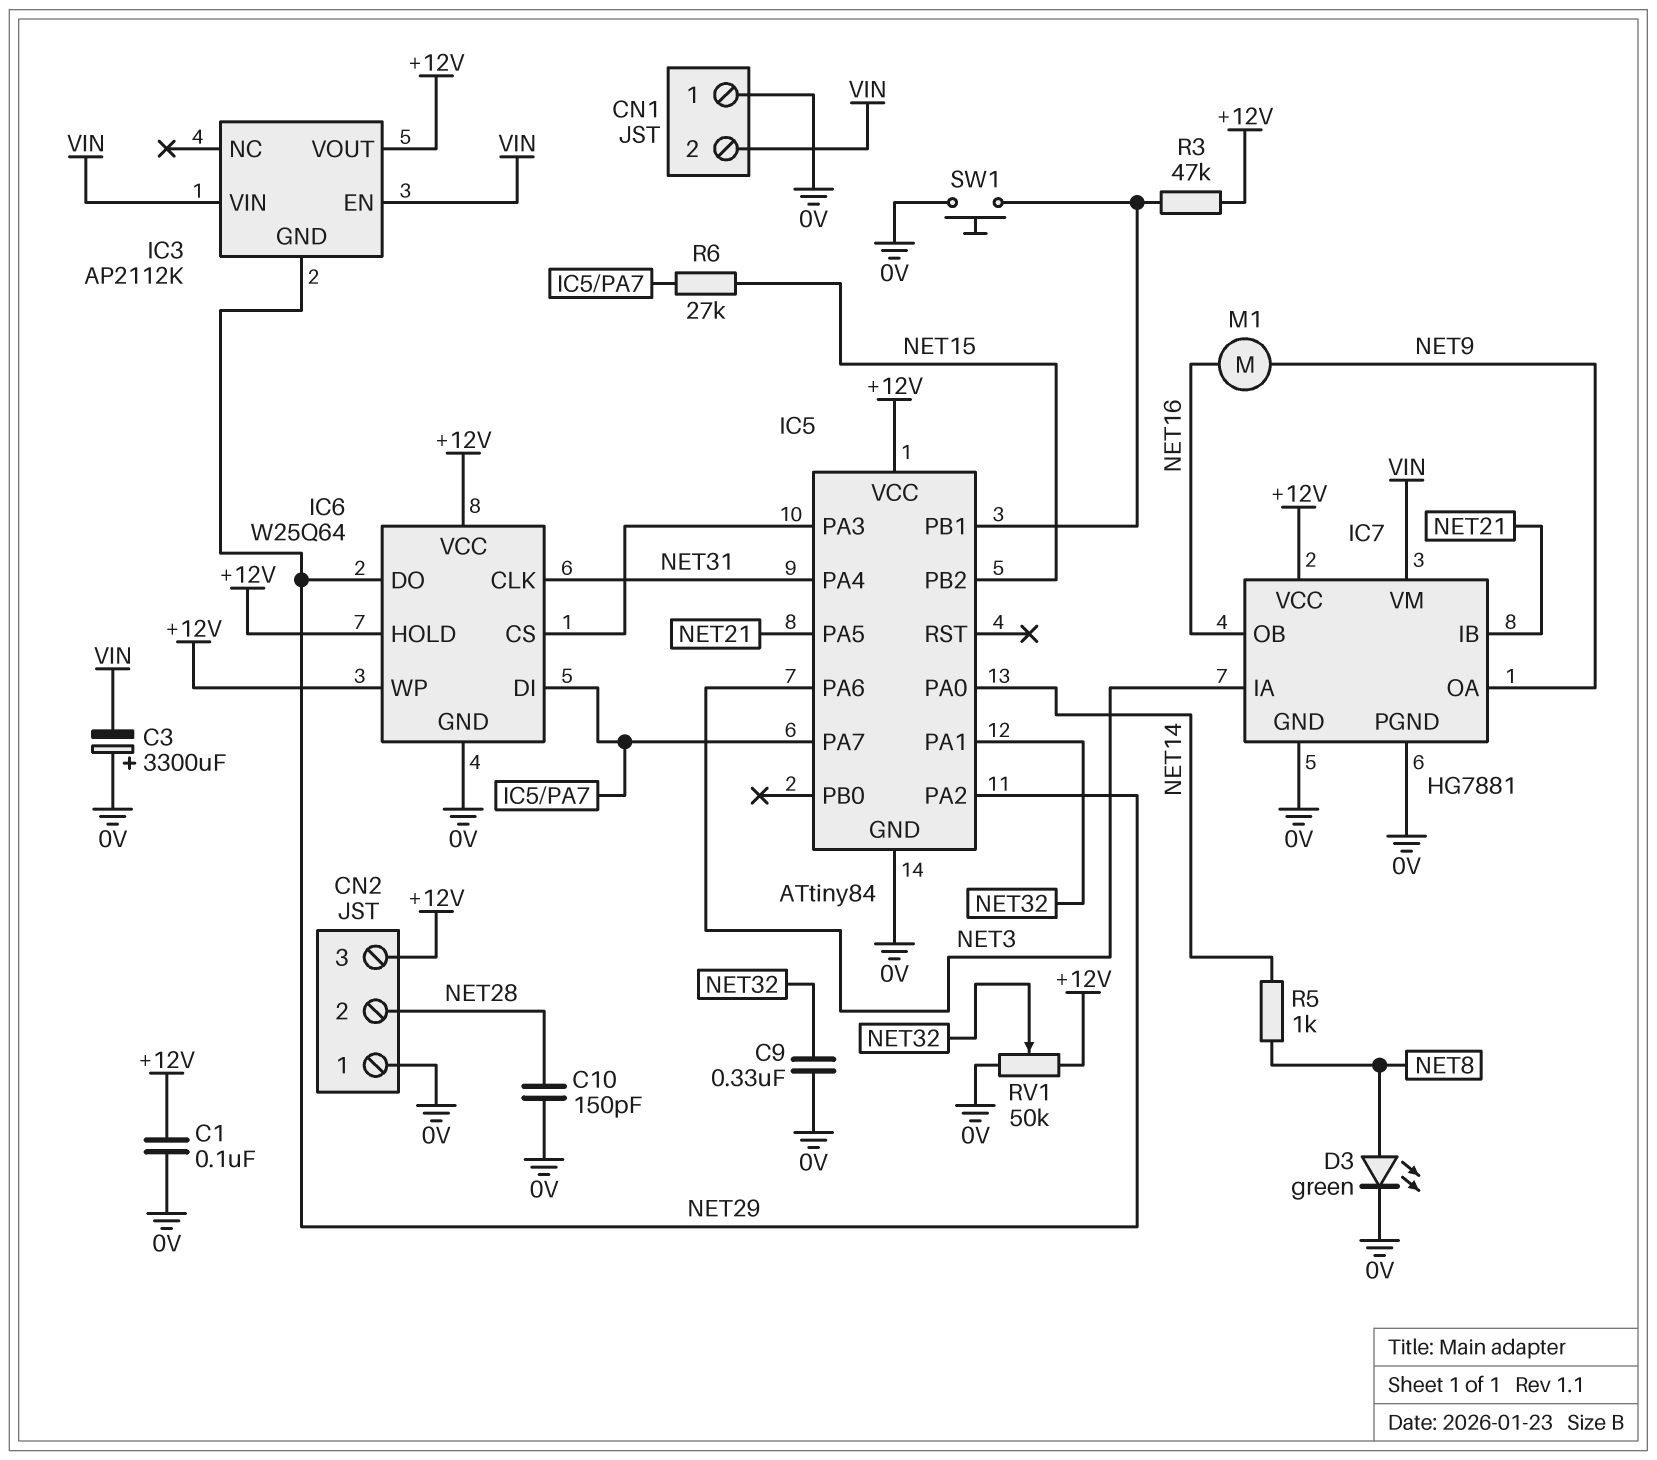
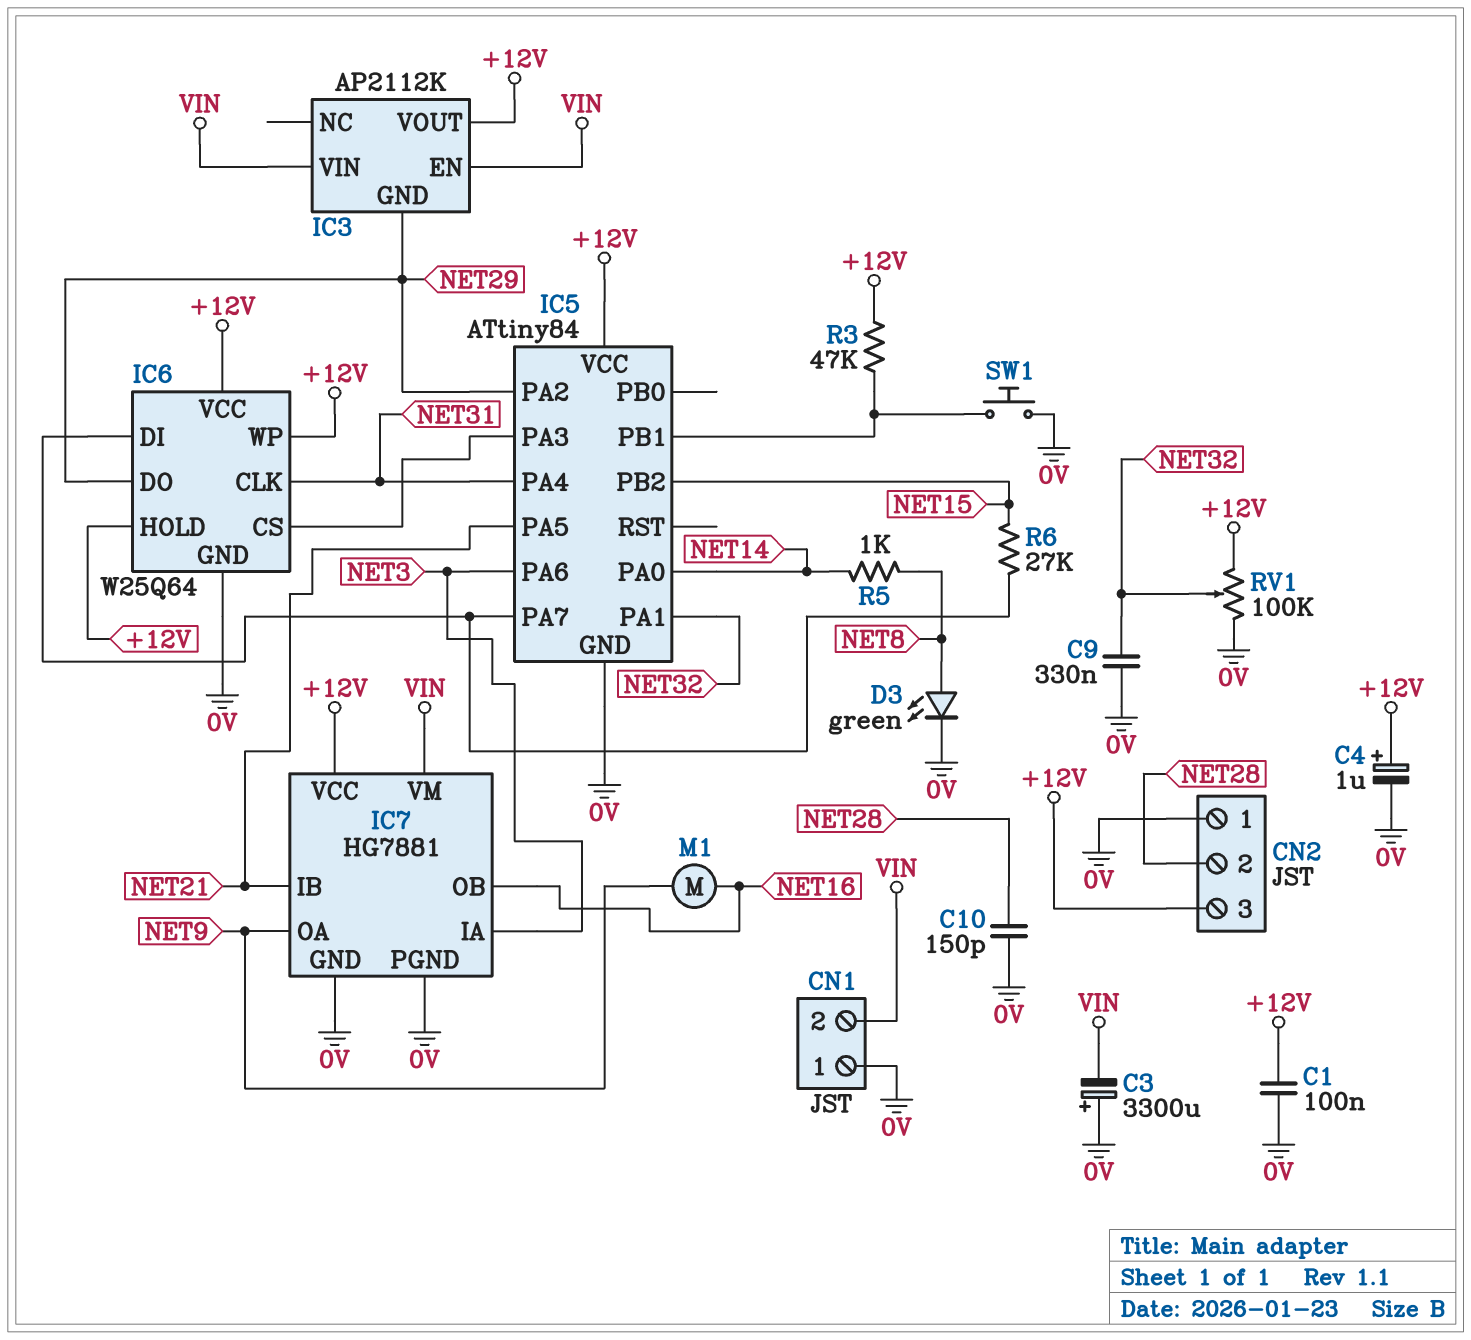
C4: none -> 1uF (plus +12V, minus 0V)
RV1: 50k (+12V, 0V, wiper NET32) -> 100k (+12V, 0V, wiper NET32)

